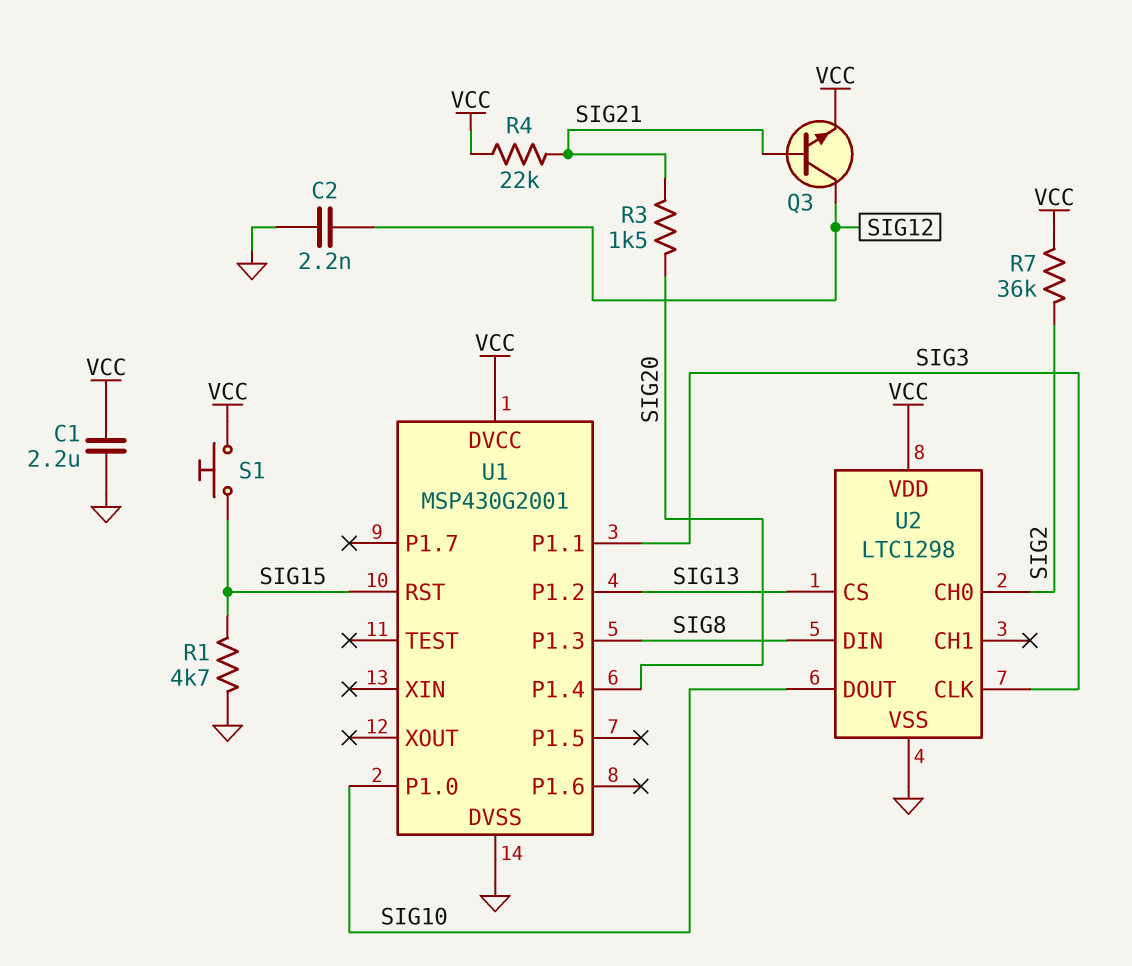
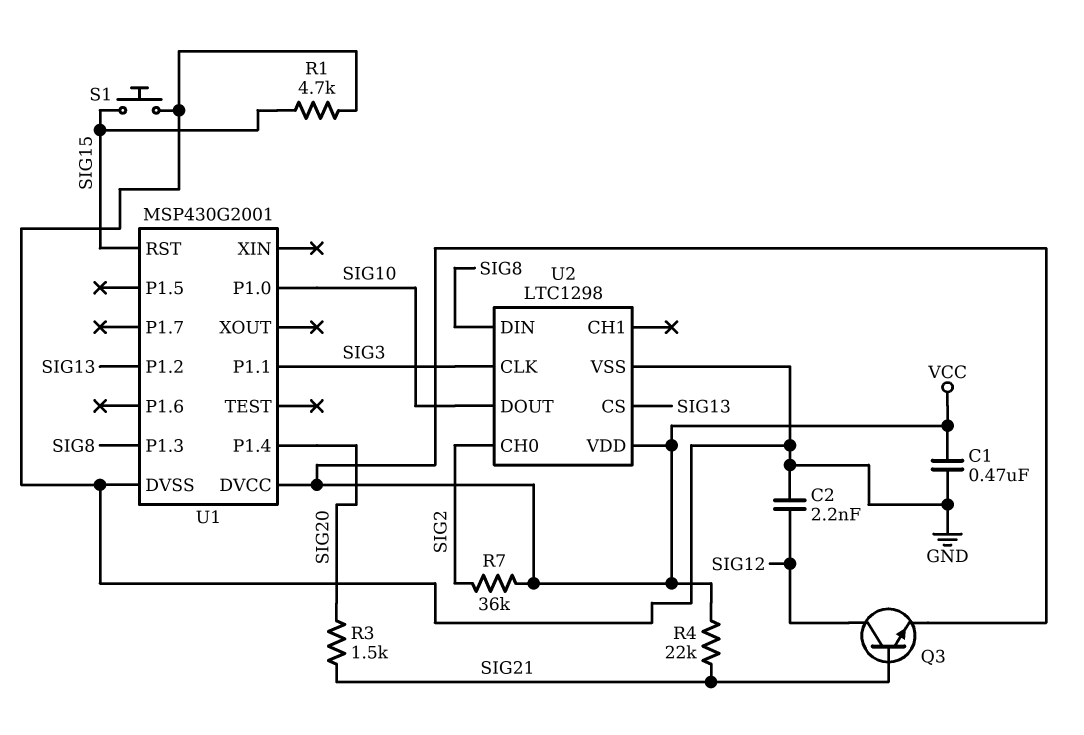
C1: 2.2uF (GND, VCC) -> 470nF (GND, VCC)
S1: button (SIG15, VCC) -> button (GND, SIG15)

